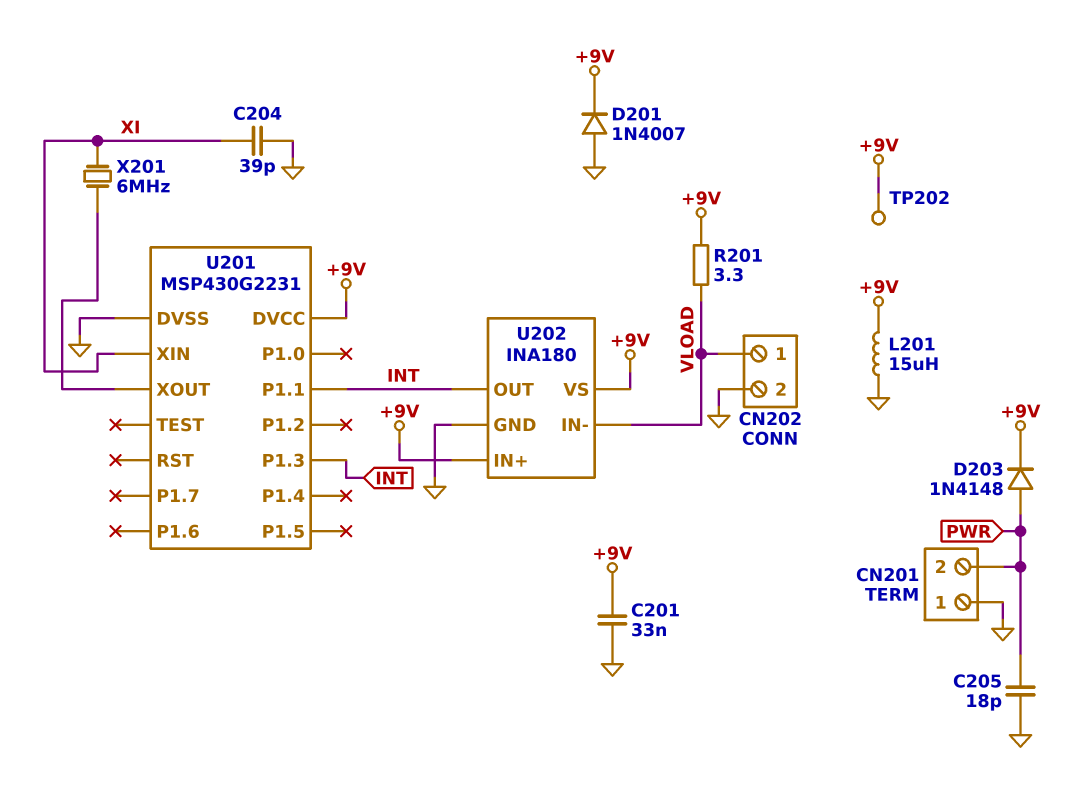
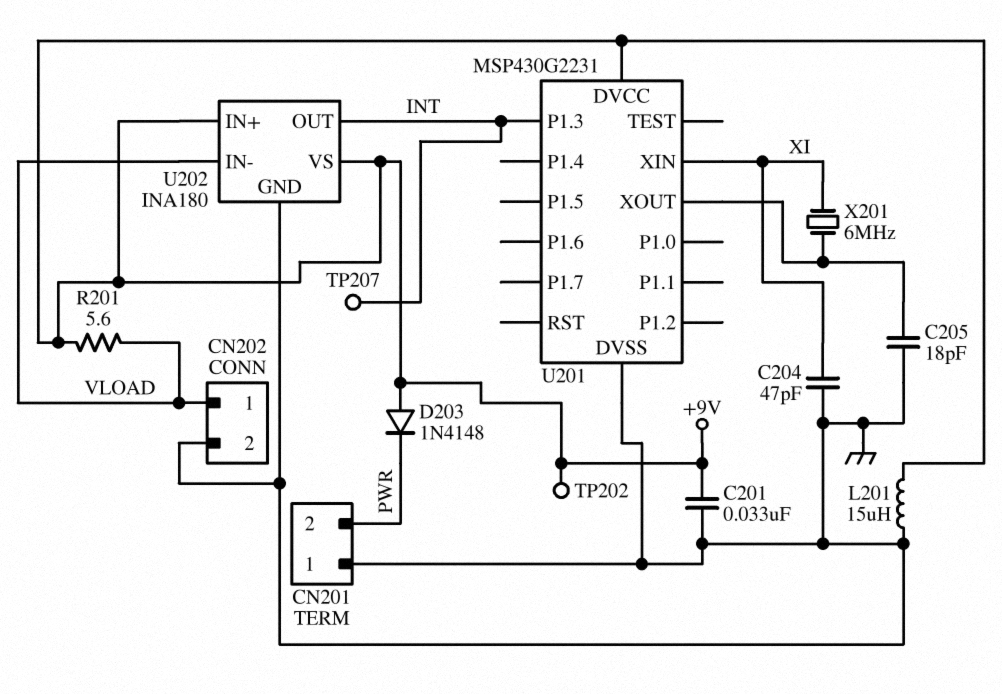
C204: 39pF (GND, XI) -> 47pF (GND, XI)
C205: 18pF (GND, PWR) -> 18pF (GND, U201/XOUT)
D201: diode 1N4007 (A GND, K +9V) -> none
D203: diode 1N4148 (A PWR, K +9V) -> diode 1N4148 (A +9V, K PWR)
R201: 3.3 (+9V, VLOAD) -> 5.6 (+9V, VLOAD)
TP207: none -> test point (INT)
U201 pin P1.1: INT -> none

